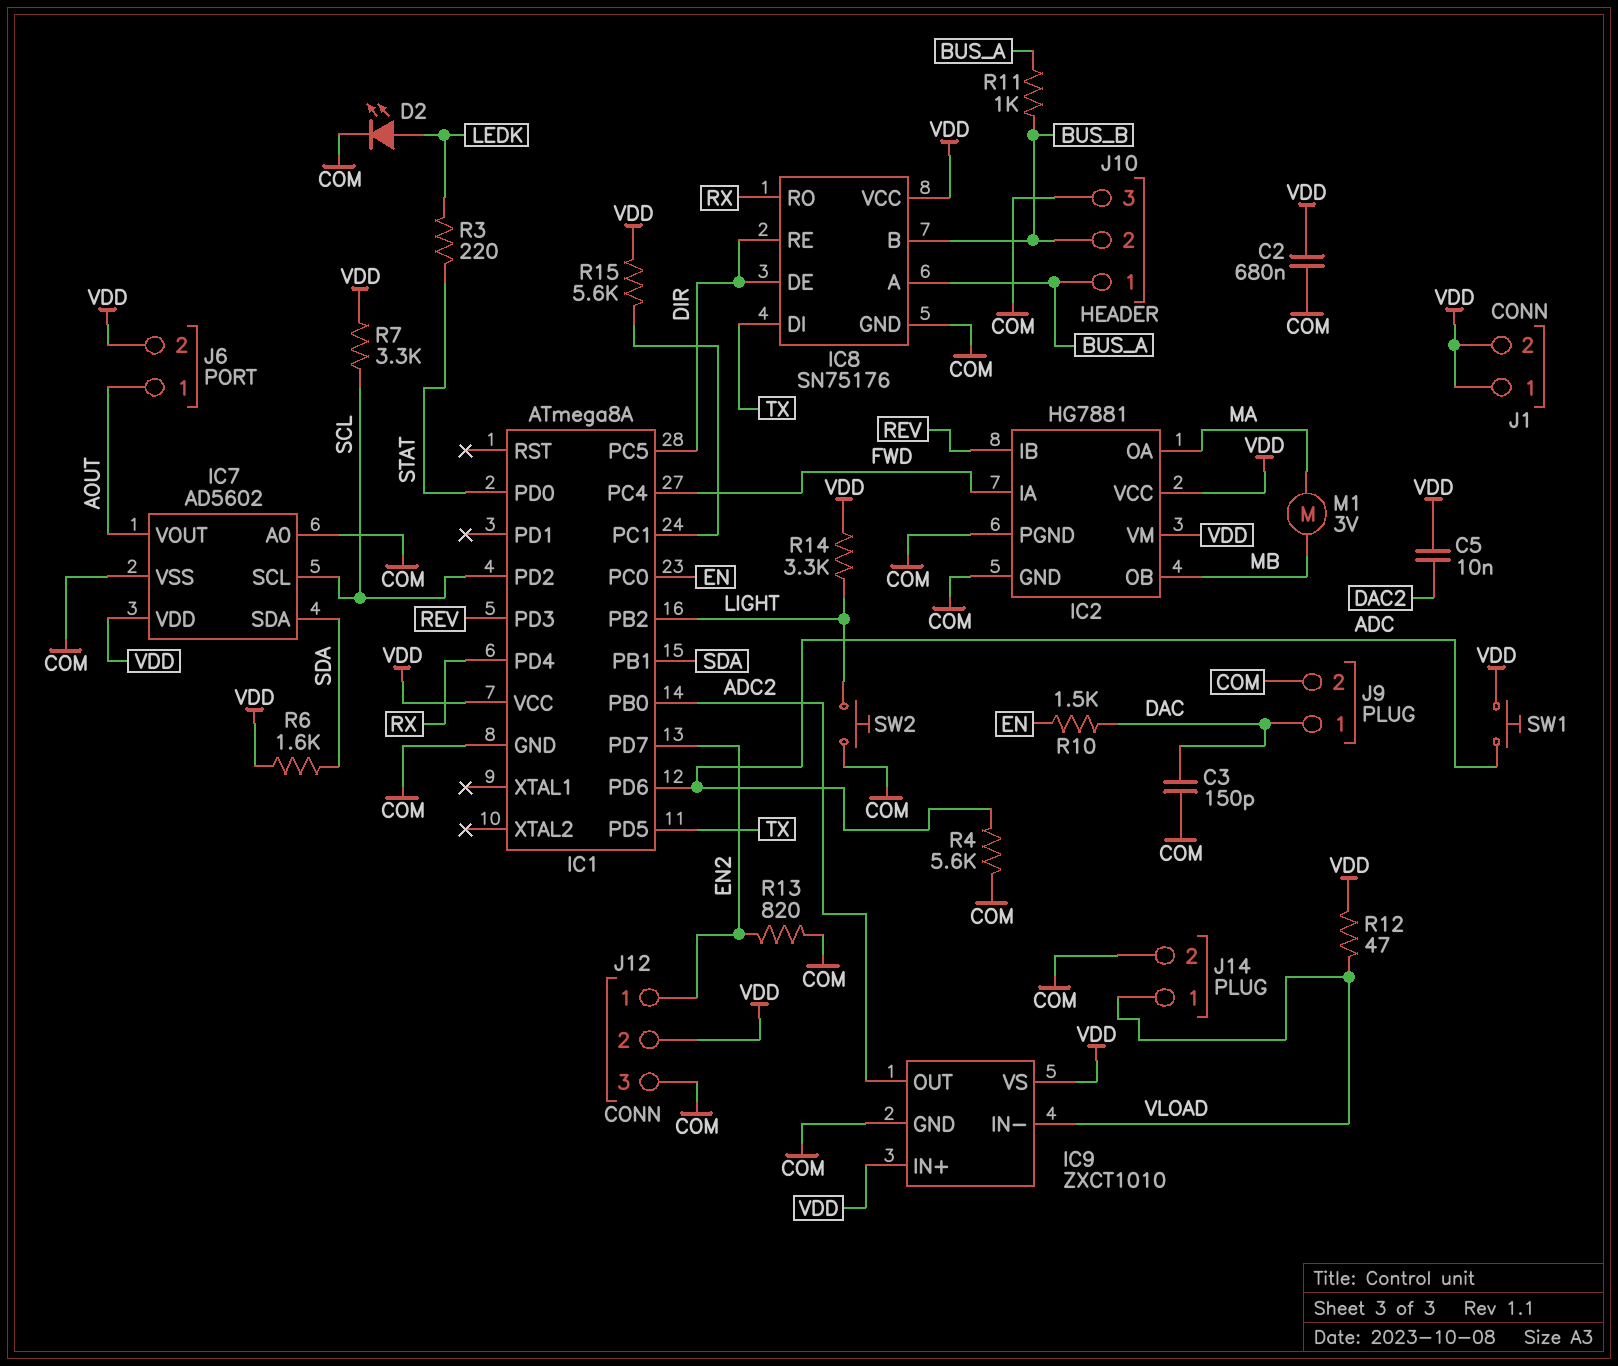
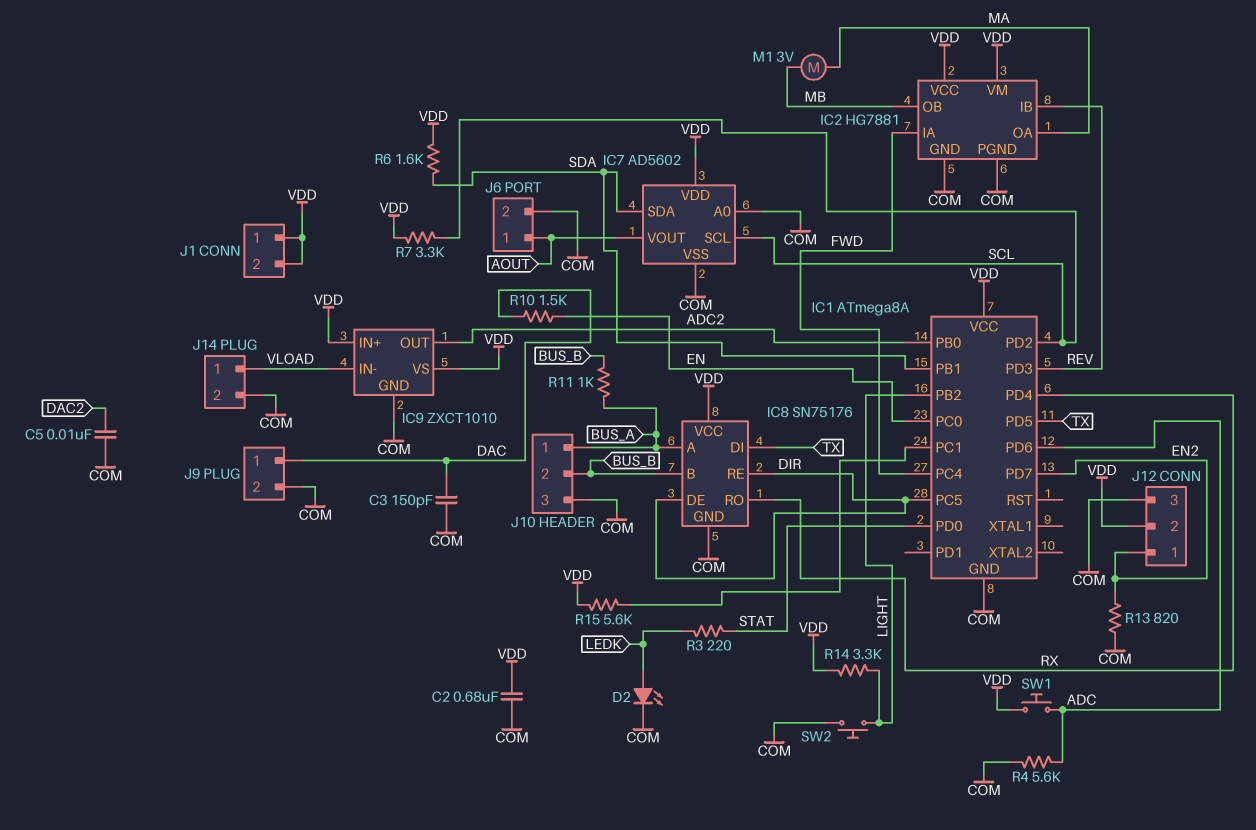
C5: 10nF (DAC2, VDD) -> 10nF (COM, DAC2)
J6 pin 2: VDD -> COM
R12: 47 (VDD, VLOAD) -> none

